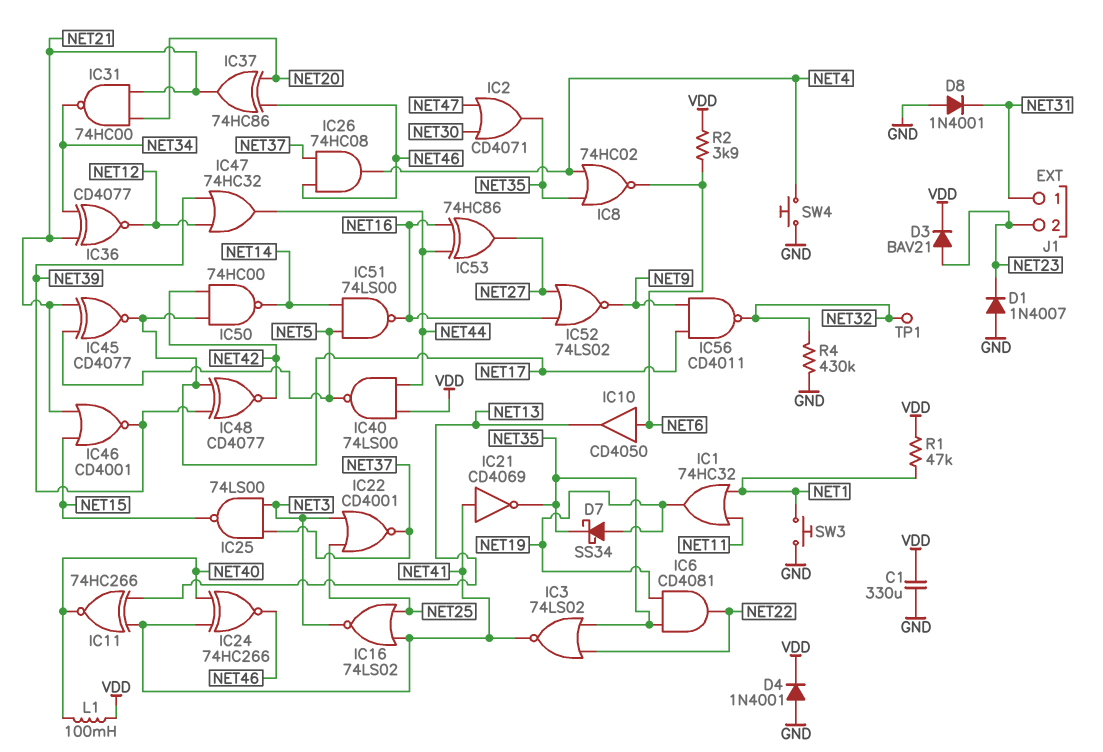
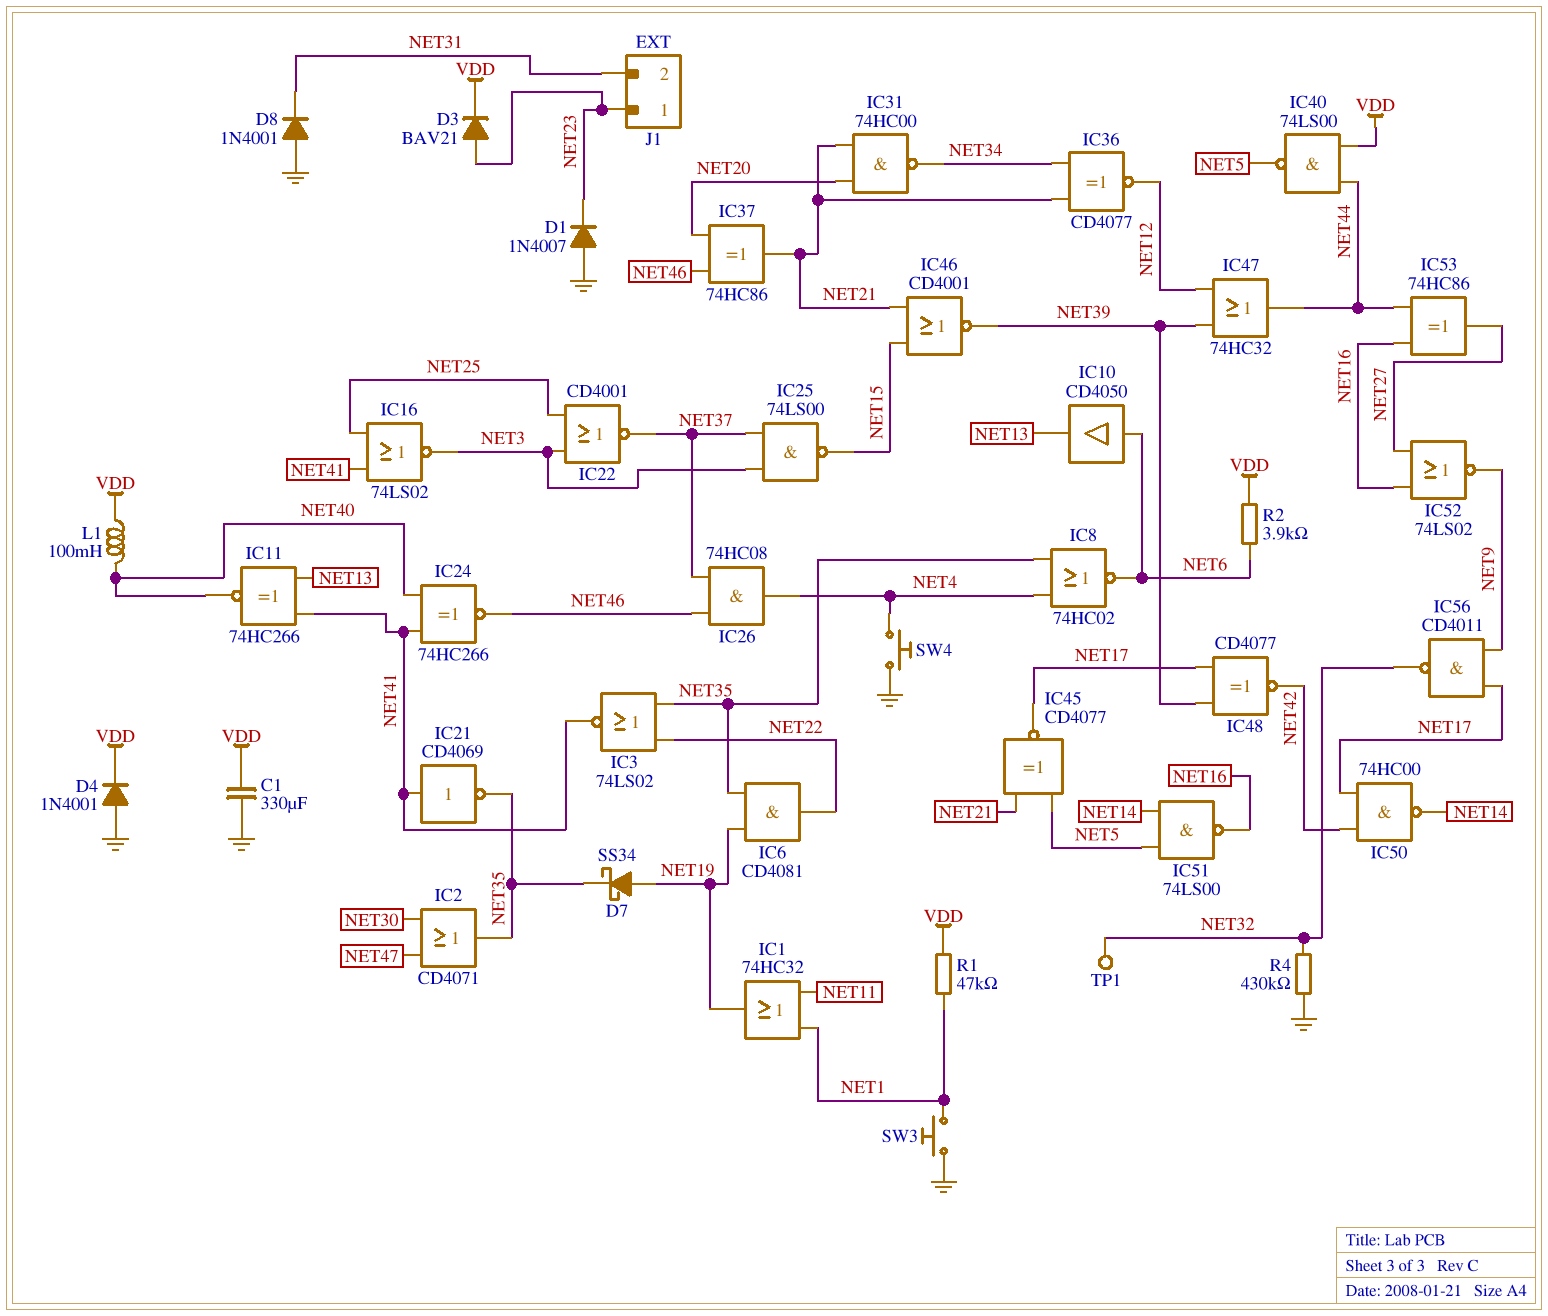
J1 pin 1: NET31 -> NET23
J1 pin 2: NET23 -> NET31

